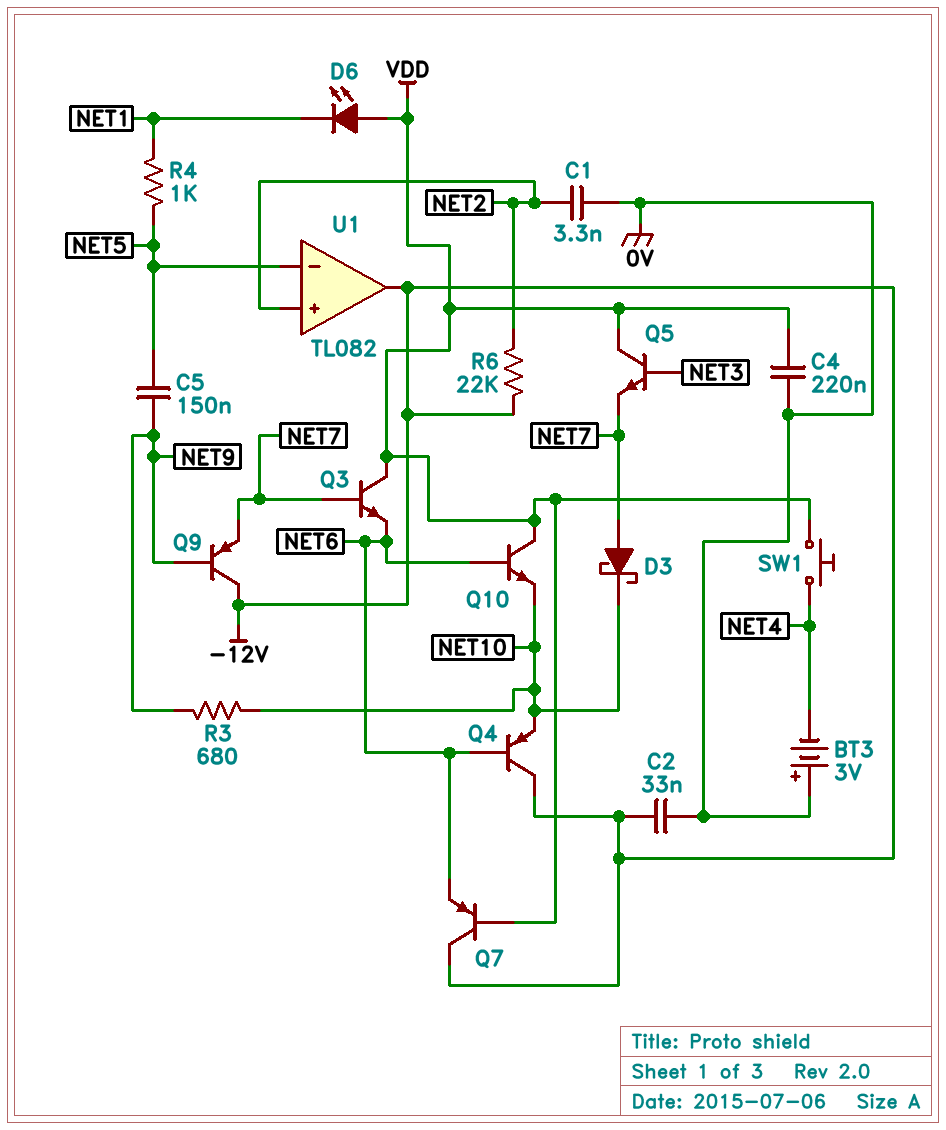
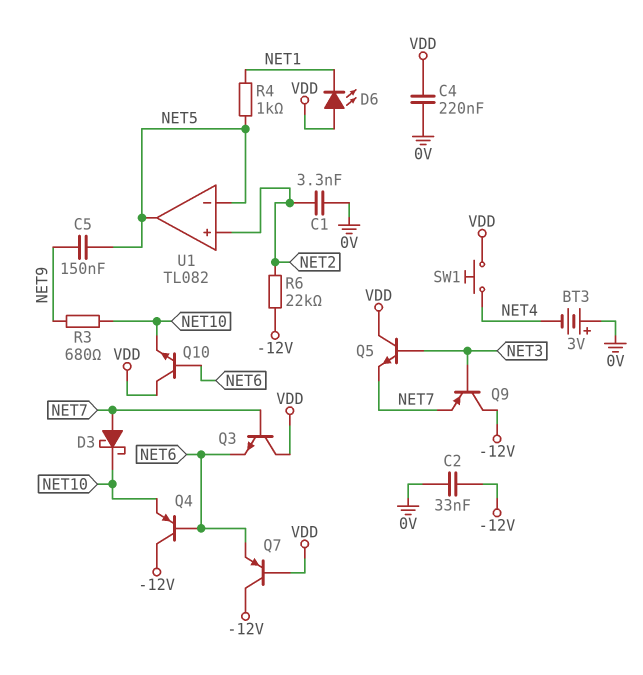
Q9: PNP (B NET9, C -12V, E NET7) -> PNP (B NET3, C -12V, E NET7)
U1 pin out: -12V -> NET5

